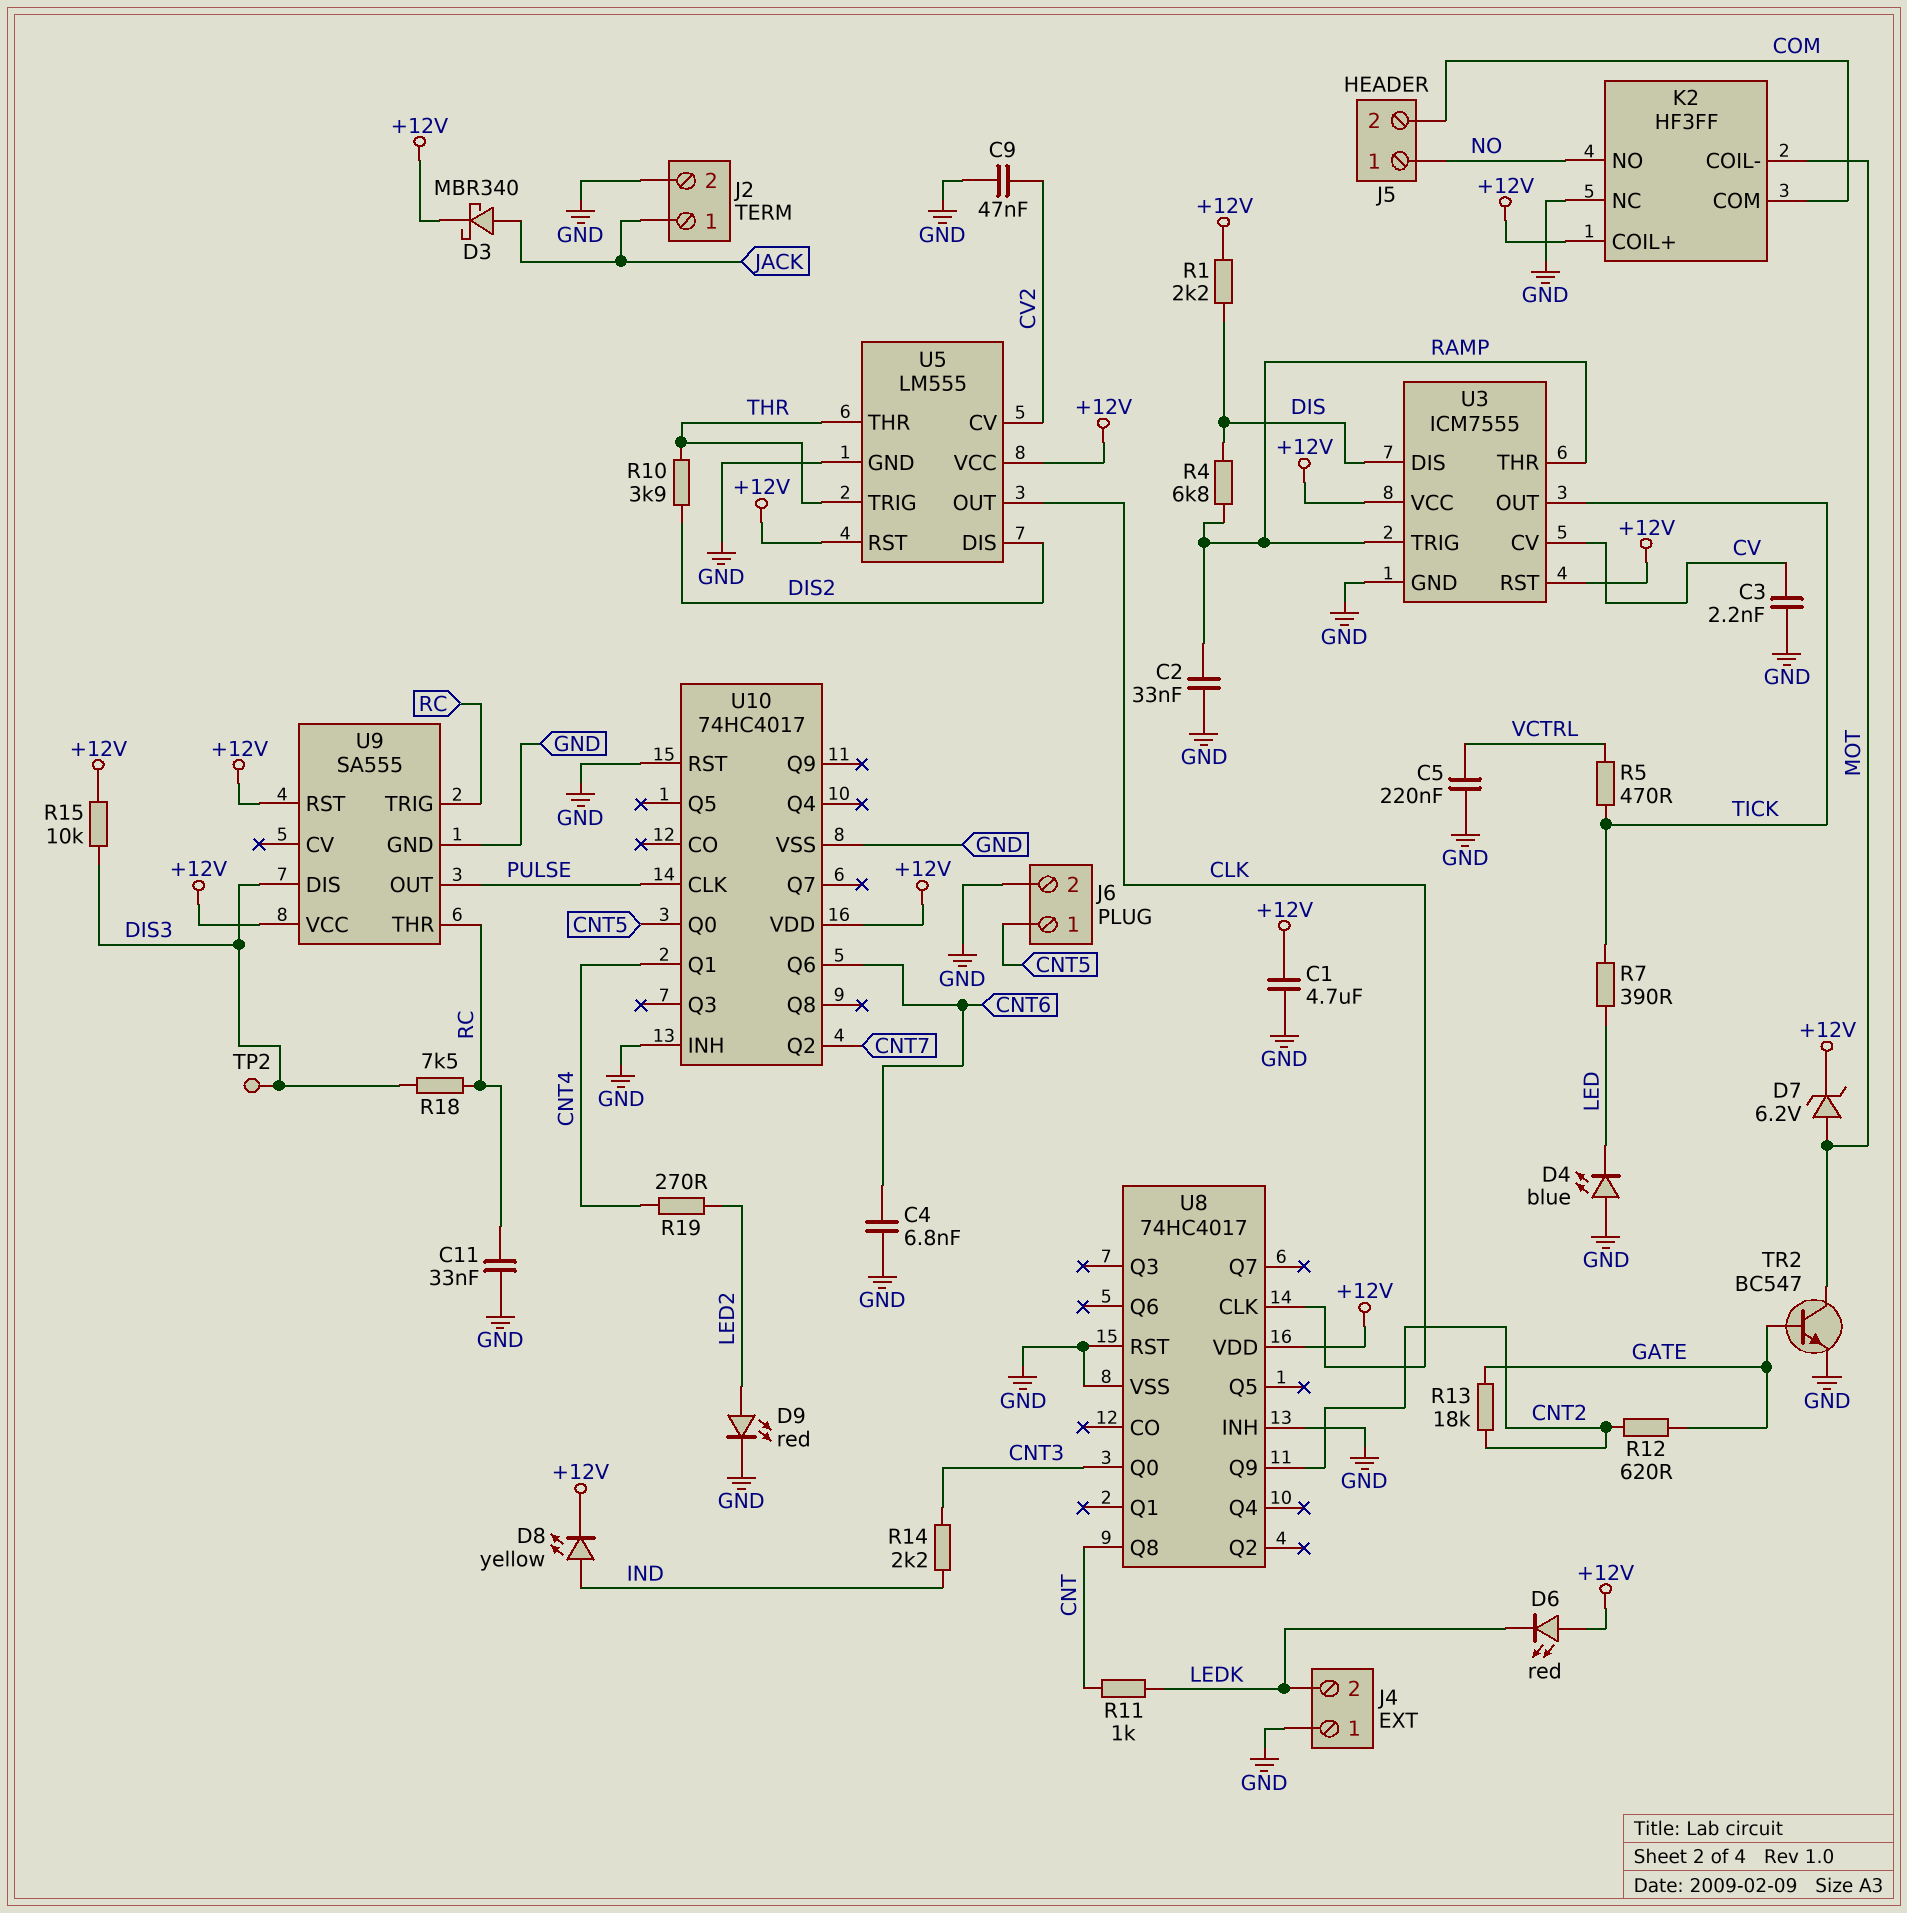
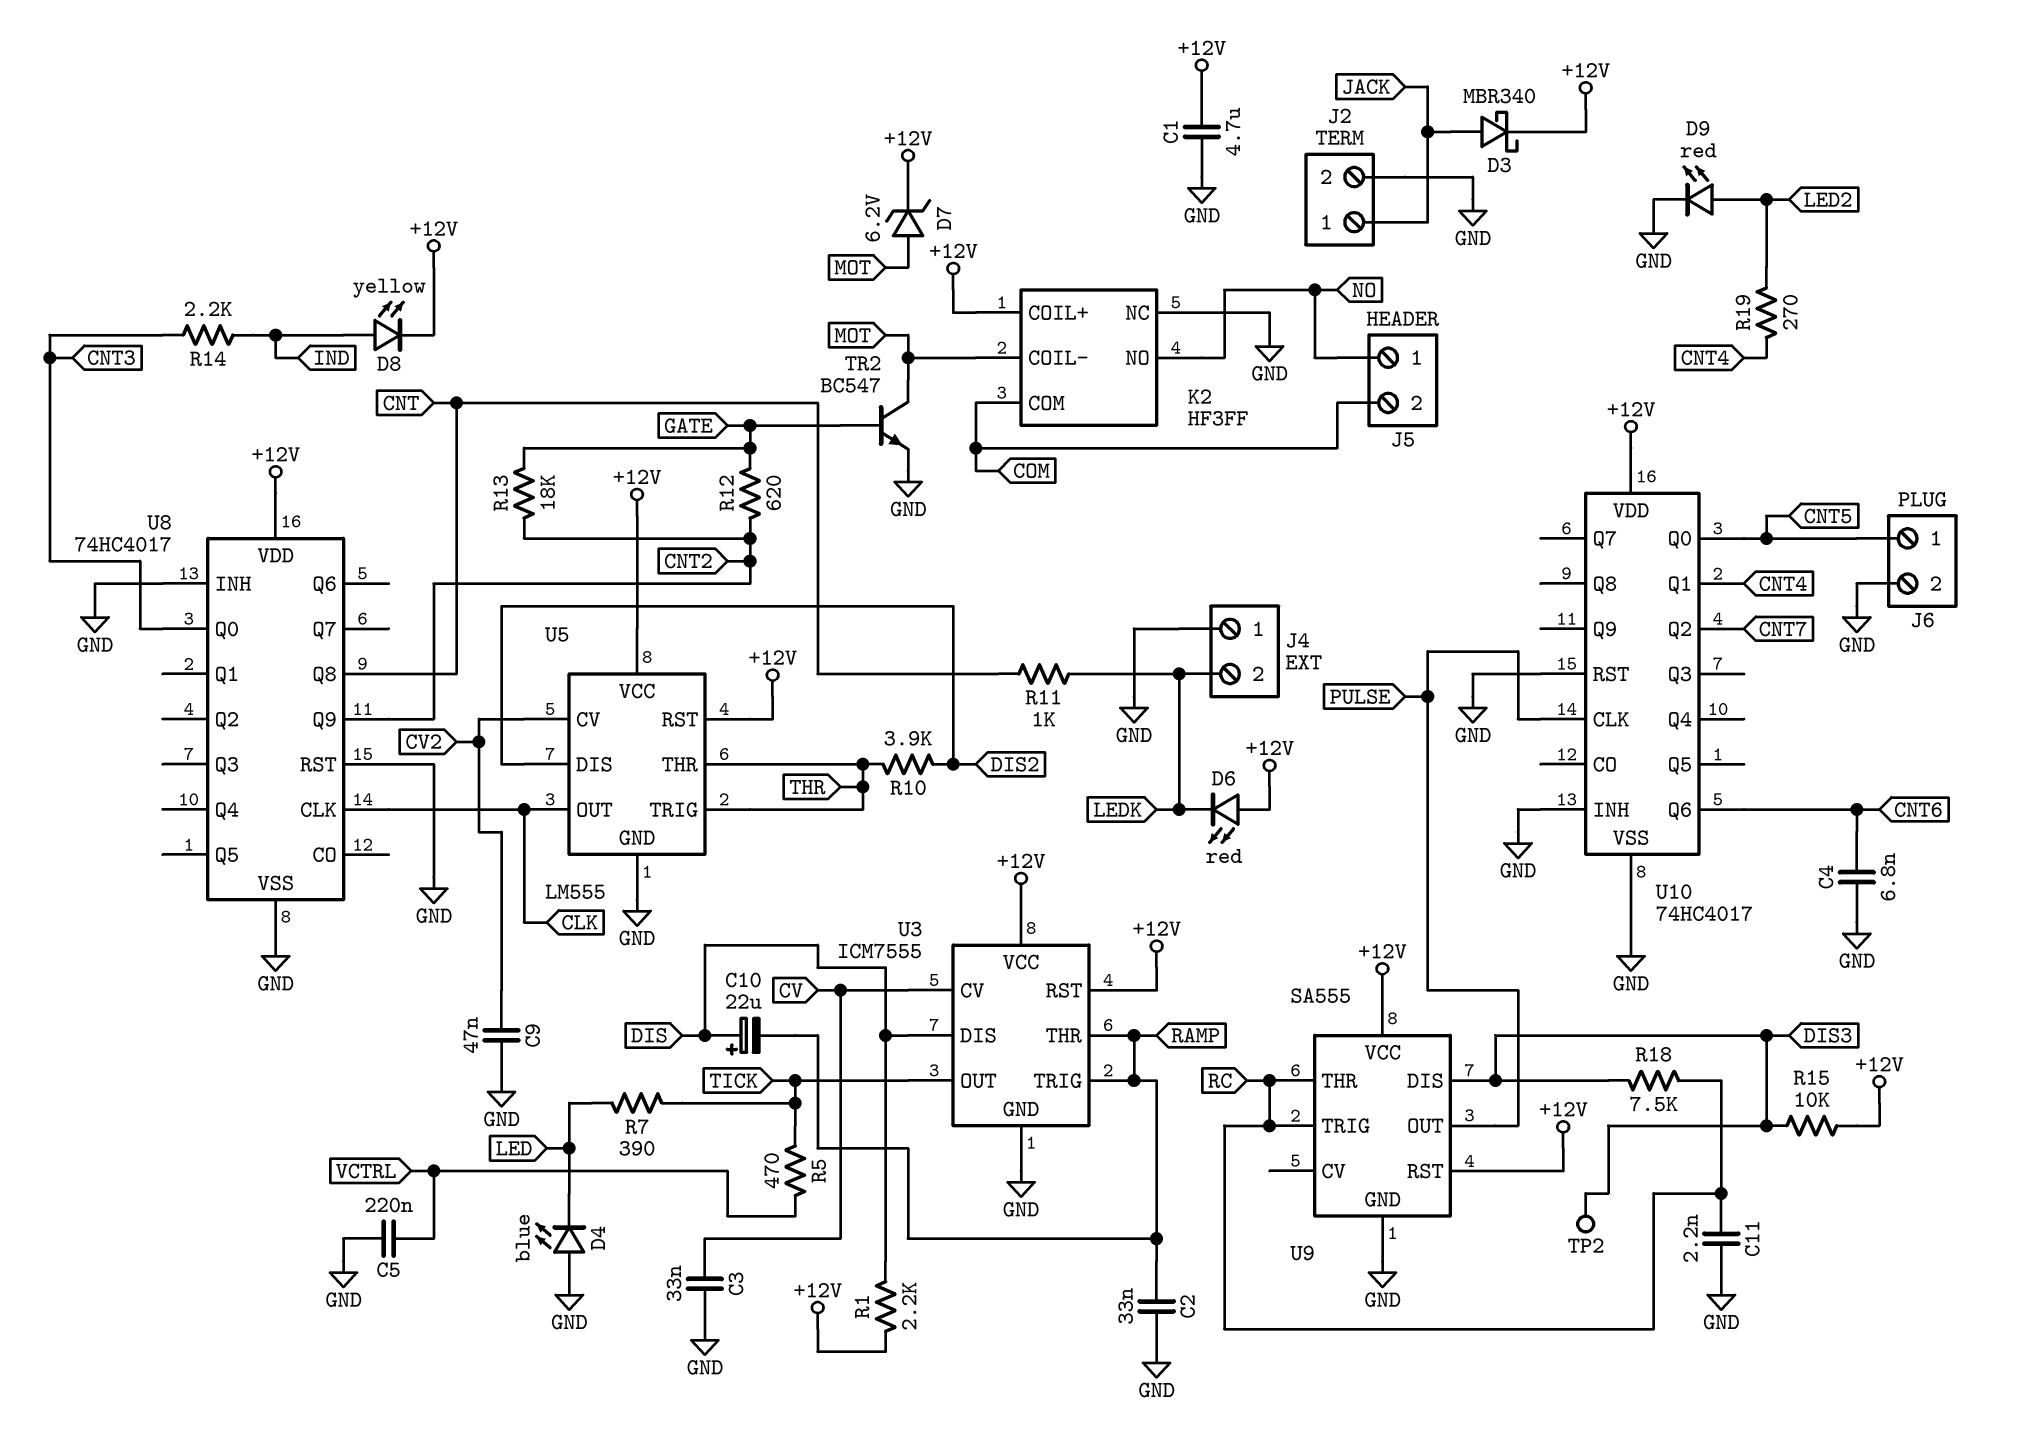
C3: 2.2nF (CV, GND) -> 33nF (CV, GND)
C10: none -> 22uF (plus DIS, minus RAMP)
C11: 33nF (GND, RC) -> 2.2nF (GND, RC)
R4: 6.8k (DIS, RAMP) -> none

